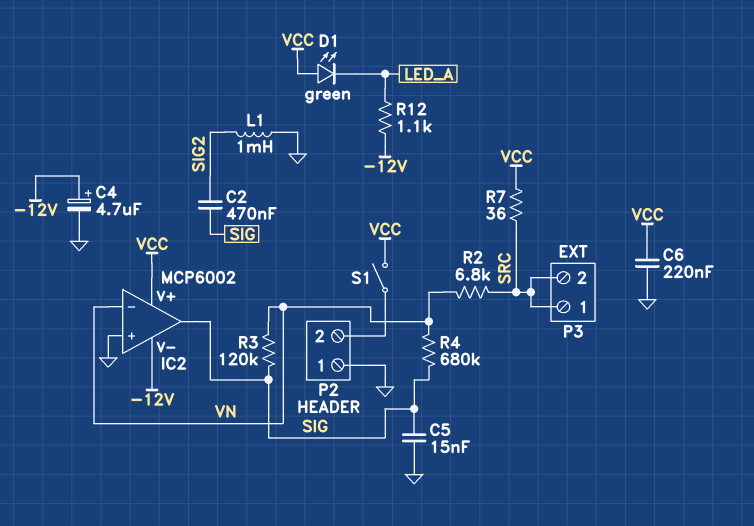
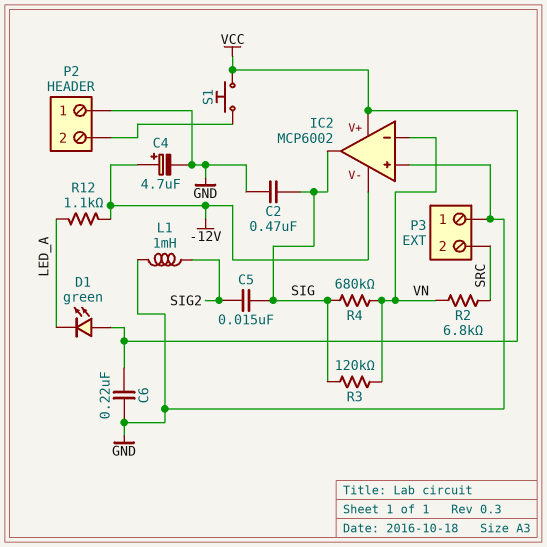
C2: 470nF (SIG, SIG2) -> 470nF (GND, SIG)
C5: 15nF (GND, SIG) -> 15nF (SIG, SIG2)
P3 pin 1: SRC -> GND
R7: 36 (SRC, VCC) -> none
S1: switch (P2/2, VCC) -> button (P2/2, VCC)

